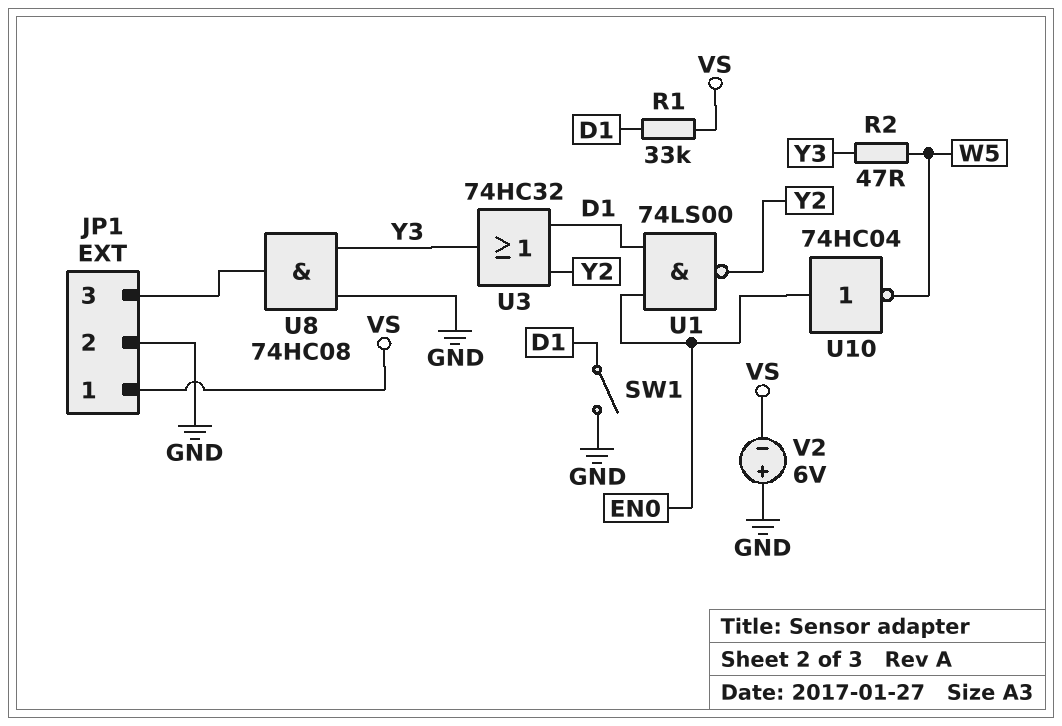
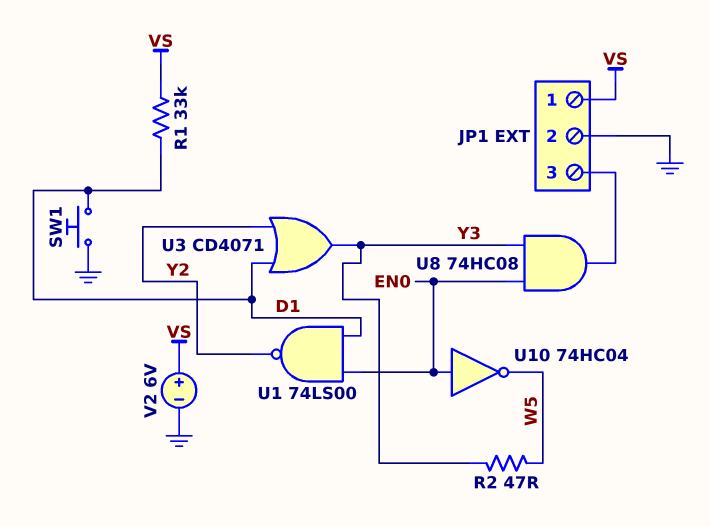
SW1: switch (D1, GND) -> button (D1, GND)
U3: OR 74HC32 (in D1, in Y2, out Y3) -> OR CD4071 (in D1, in Y2, out Y3)
U8: AND 74HC08 (in GND, in Y3, out JP1/3) -> AND 74HC08 (in EN0, in Y3, out JP1/3)
V2: 6V (plus GND, minus VS) -> 6V (plus VS, minus GND)

